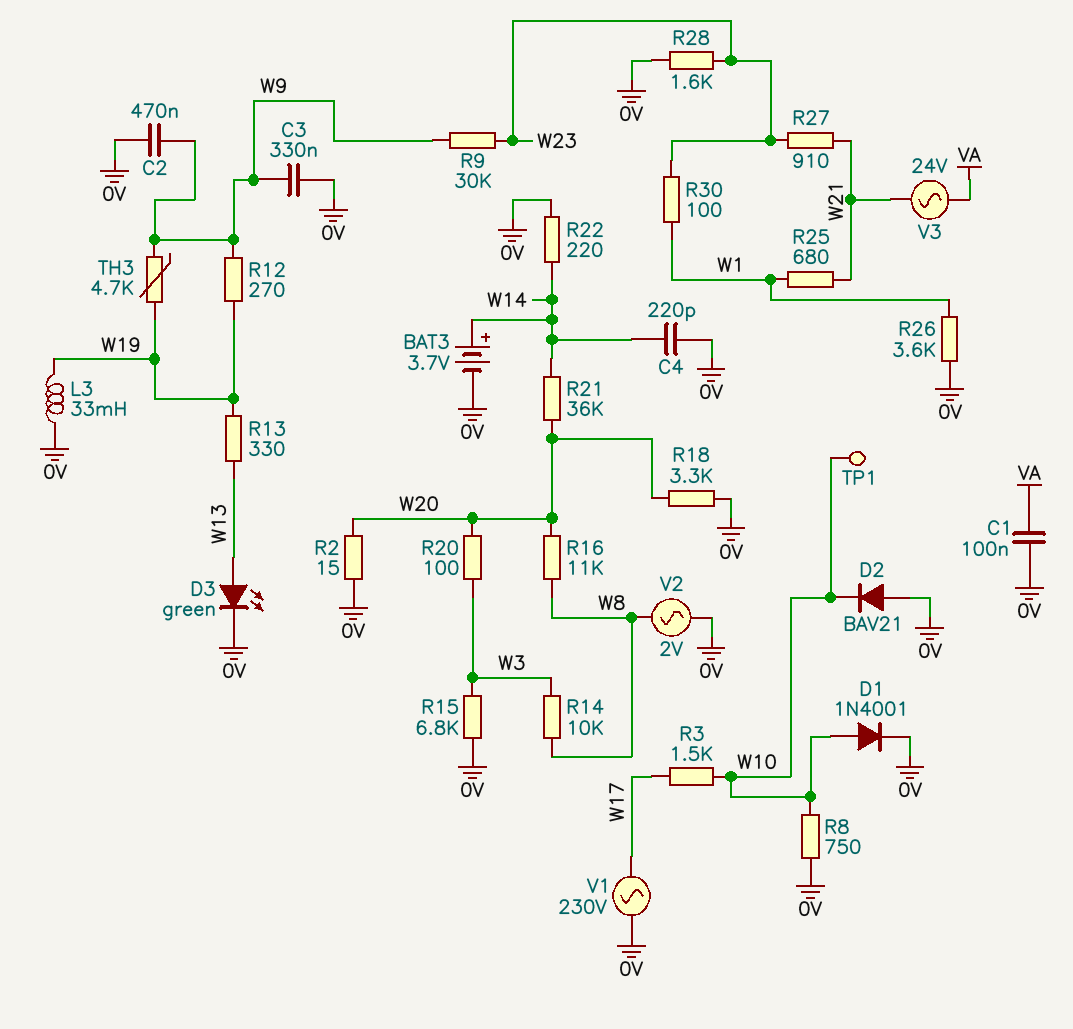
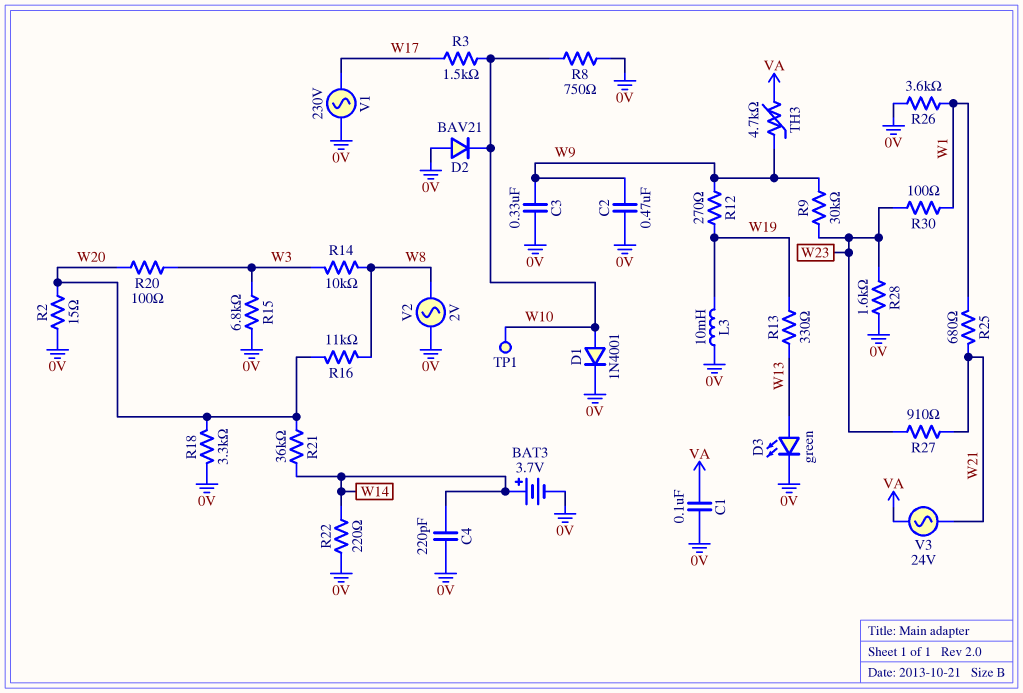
L3: 33mH (0V, W19) -> 10mH (0V, W19)
TH3: 4.7k (W9, W19) -> 4.7k (VA, W9)

